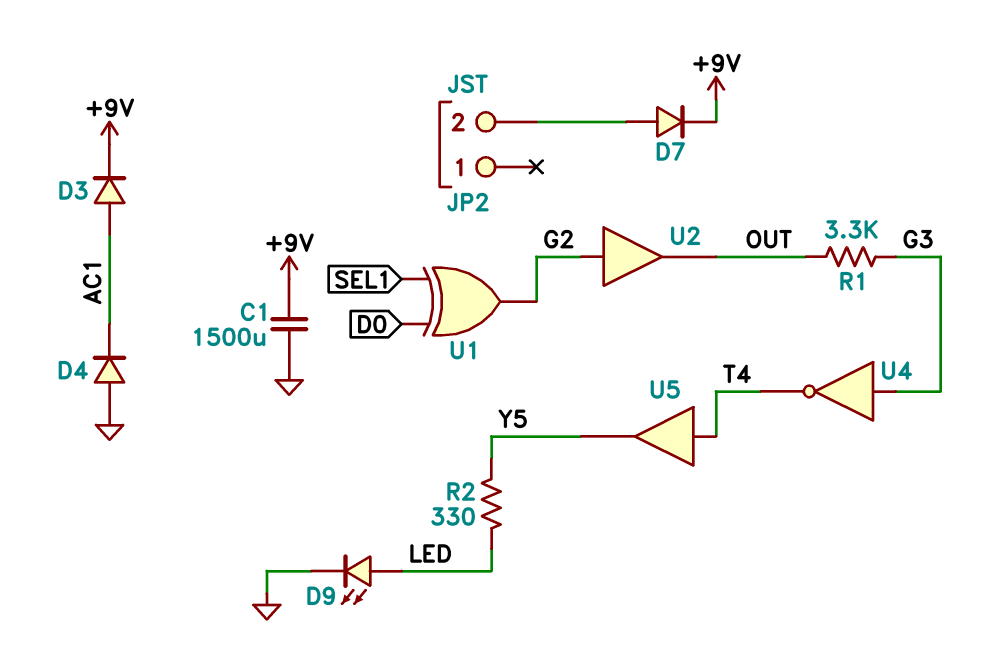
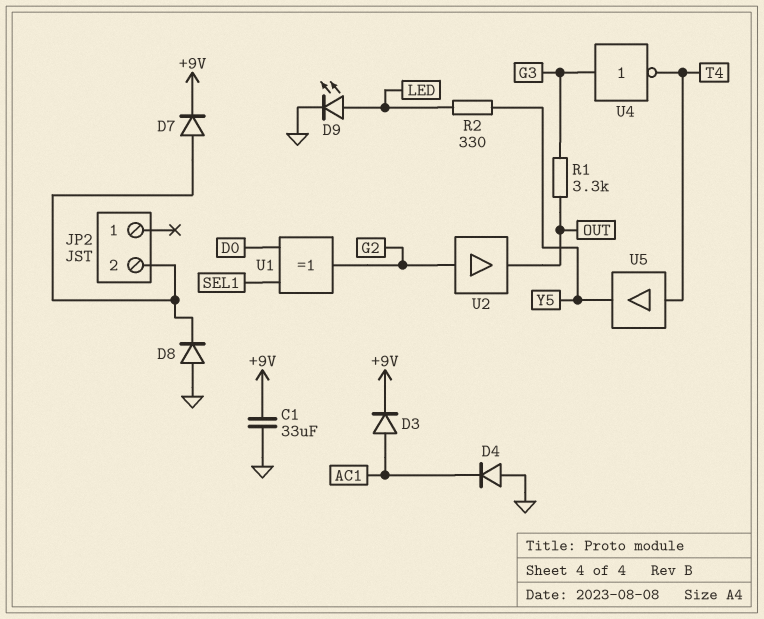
C1: 1500uF (+9V, GND) -> 33uF (+9V, GND)
D8: none -> diode (A GND, K JP2/2)

